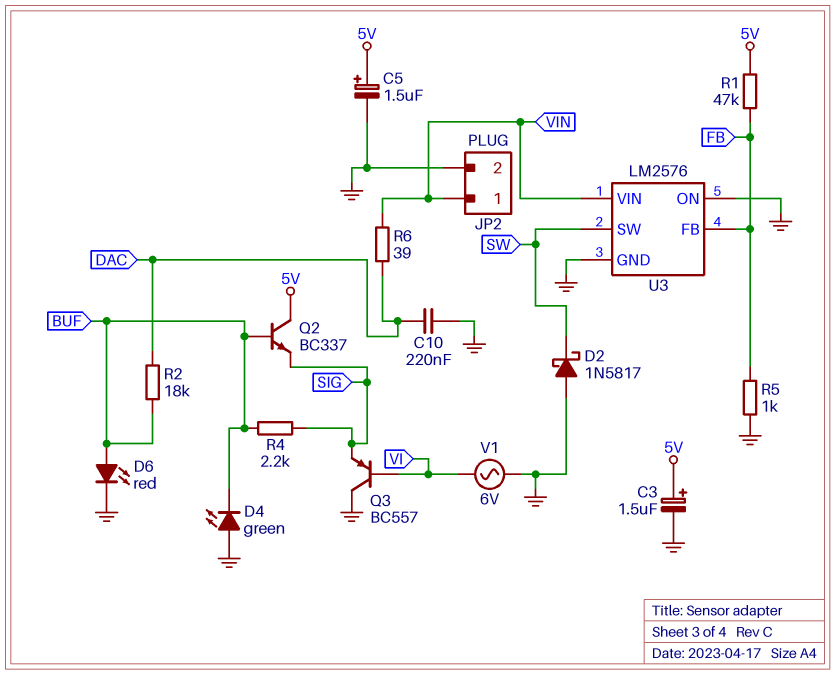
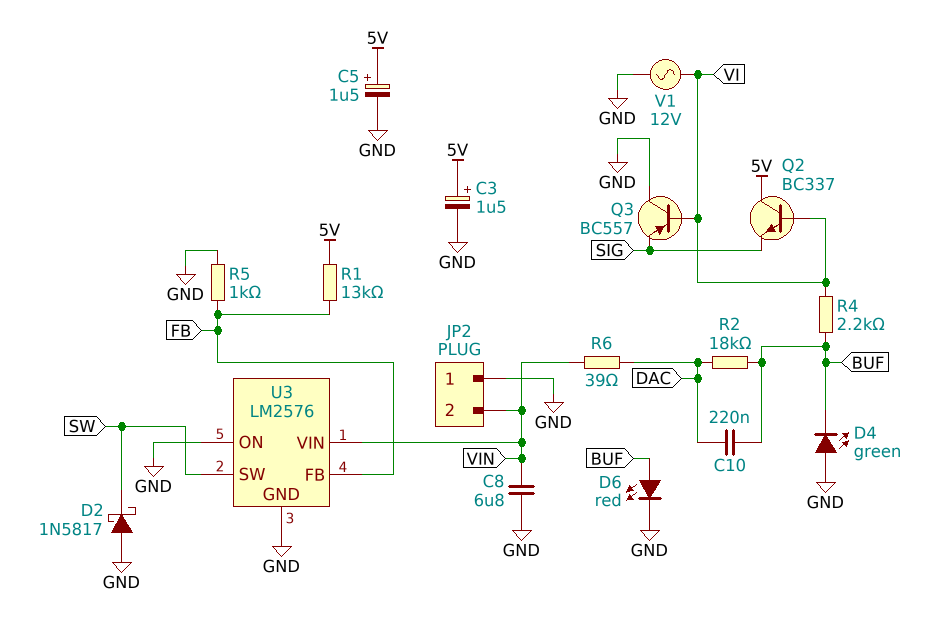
C8: none -> 6.8uF (GND, VIN)
C10: 220nF (DAC, GND) -> 220nF (BUF, DAC)
JP2 pin 1: VIN -> GND
JP2 pin 2: GND -> VIN
Q2: NPN BC337 (B BUF, C 5V, E SIG) -> NPN BC337 (B VI, C 5V, E SIG)
R1: 47k (5V, FB) -> 13k (5V, FB)
R4: 2.2k (BUF, SIG) -> 2.2k (BUF, VI)
V1: AC 6V (GND, VI) -> AC 12V (GND, VI)

